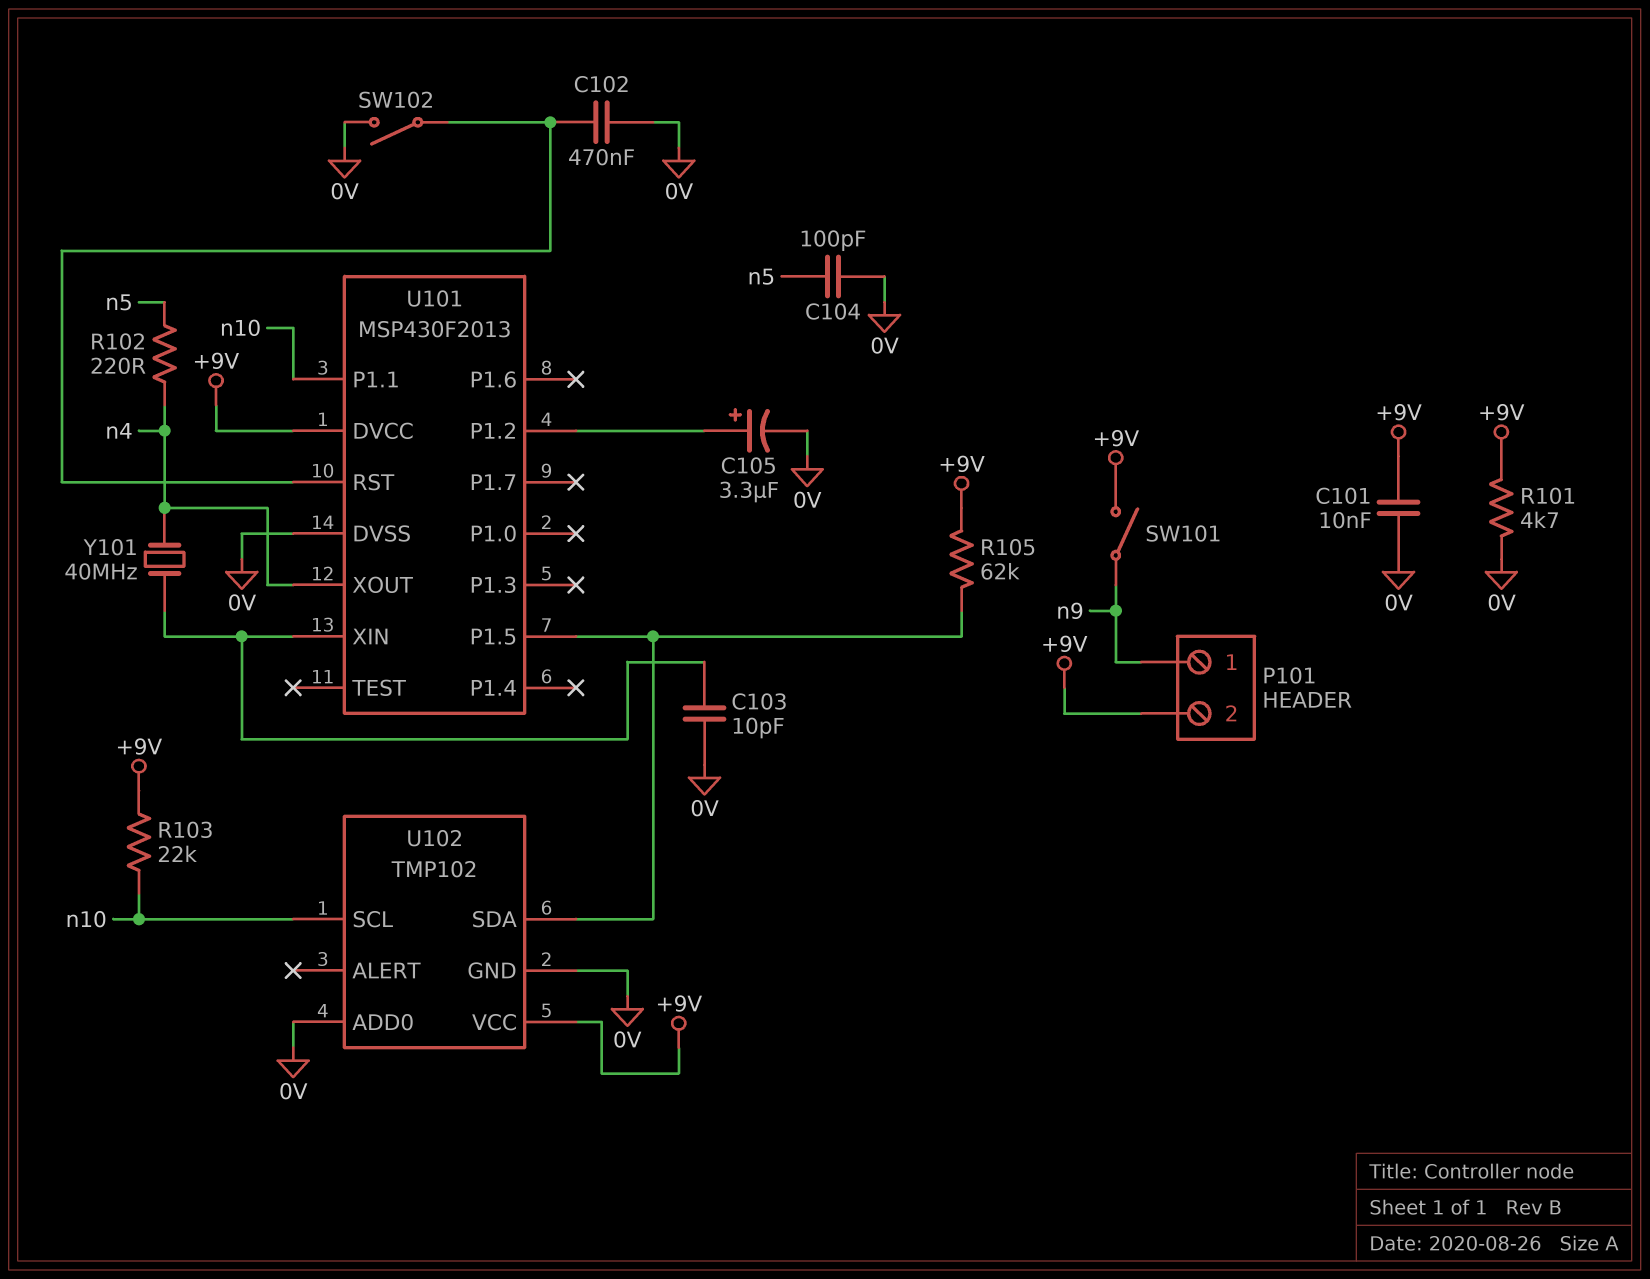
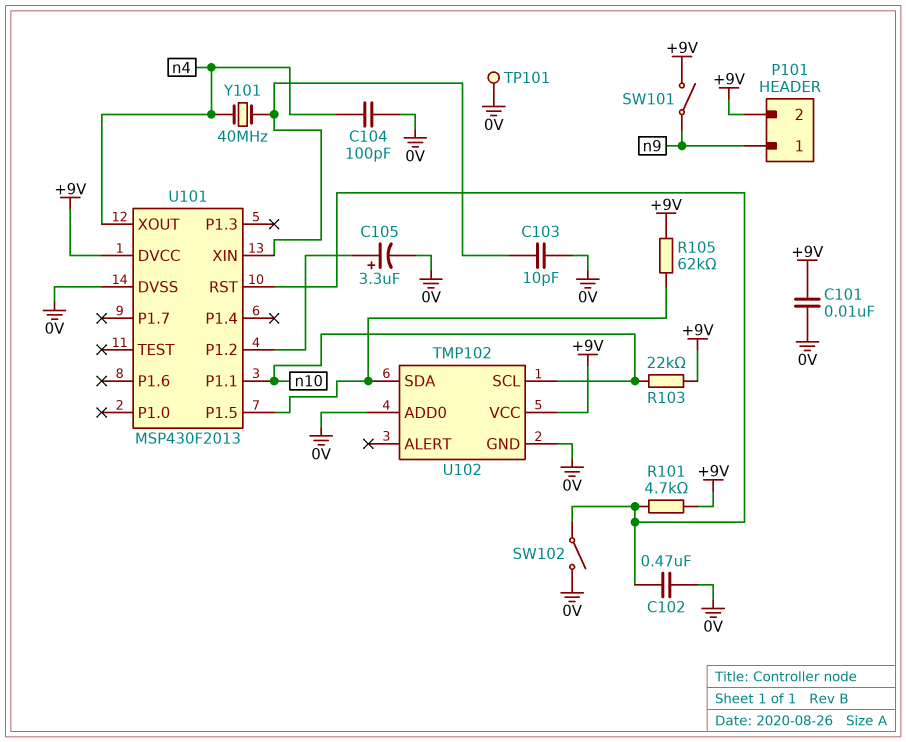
C104: 100pF (0V, n5) -> 100pF (0V, n4)
R101: 4.7k (+9V, 0V) -> 4.7k (+9V, U101/RST)
R102: 220 (n4, n5) -> none
TP101: none -> test point (0V)

